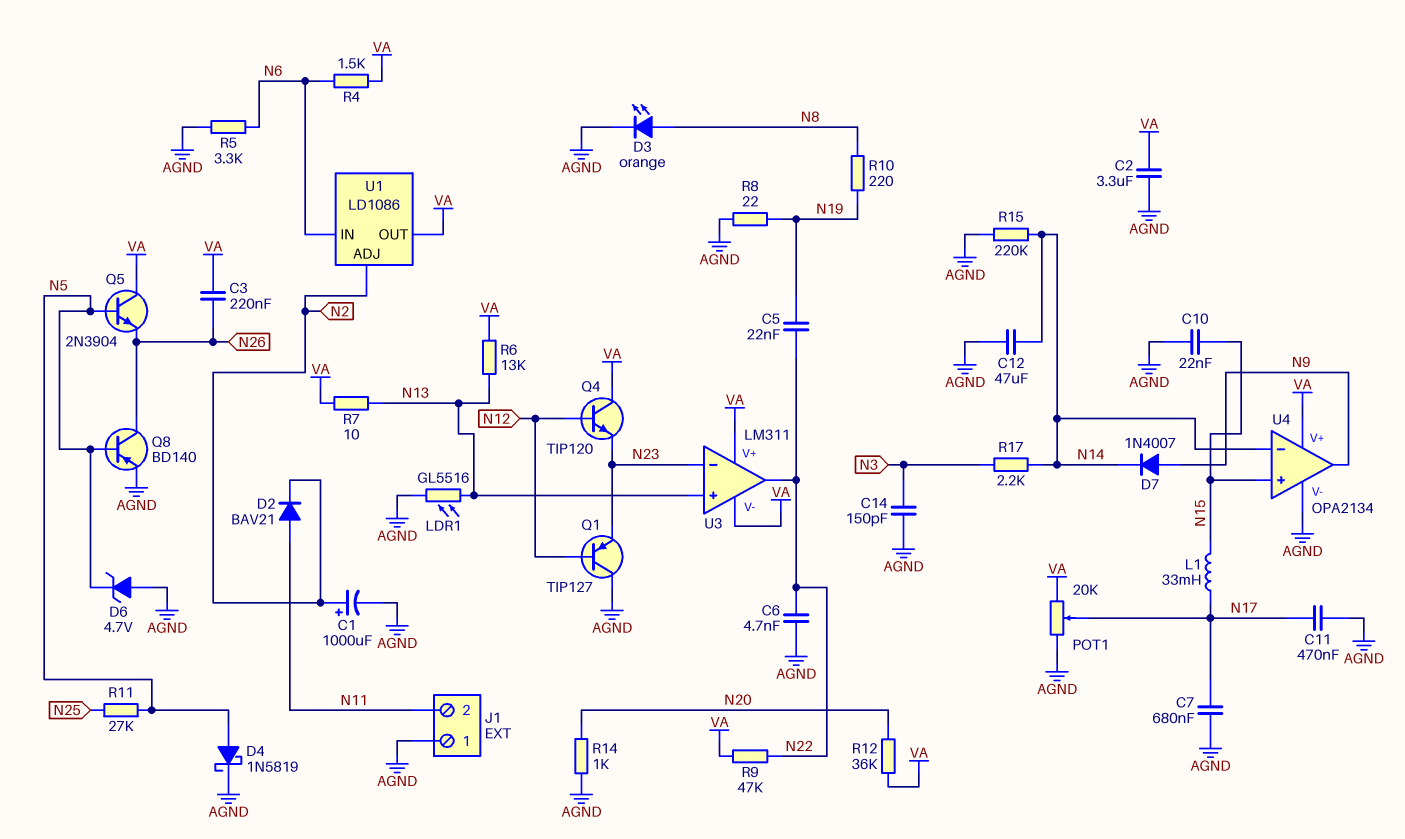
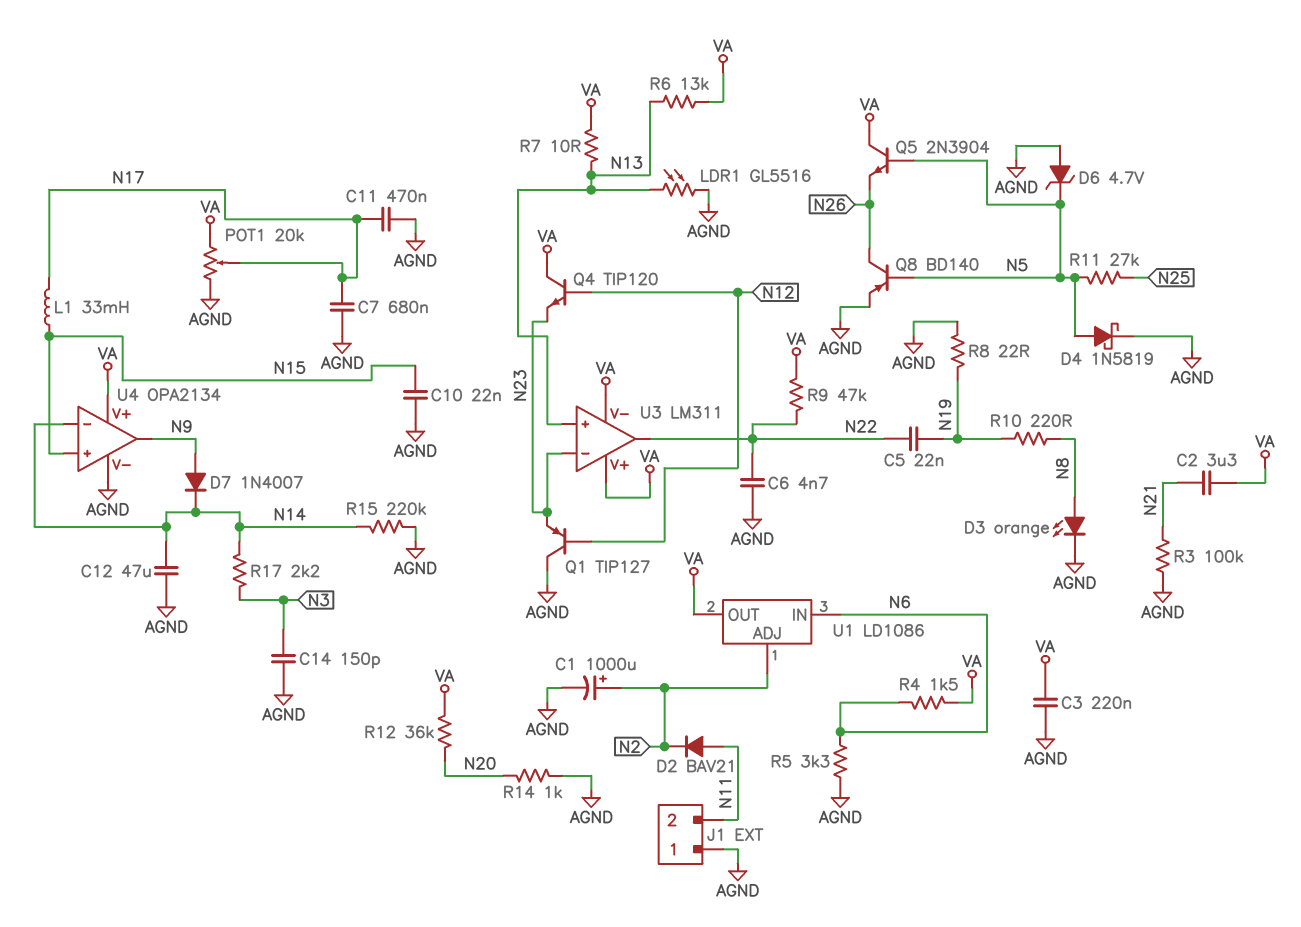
C2: 3.3uF (AGND, VA) -> 3.3uF (N21, VA)
C3: 220nF (N26, VA) -> 220nF (AGND, VA)
R3: none -> 100k (AGND, N21)

